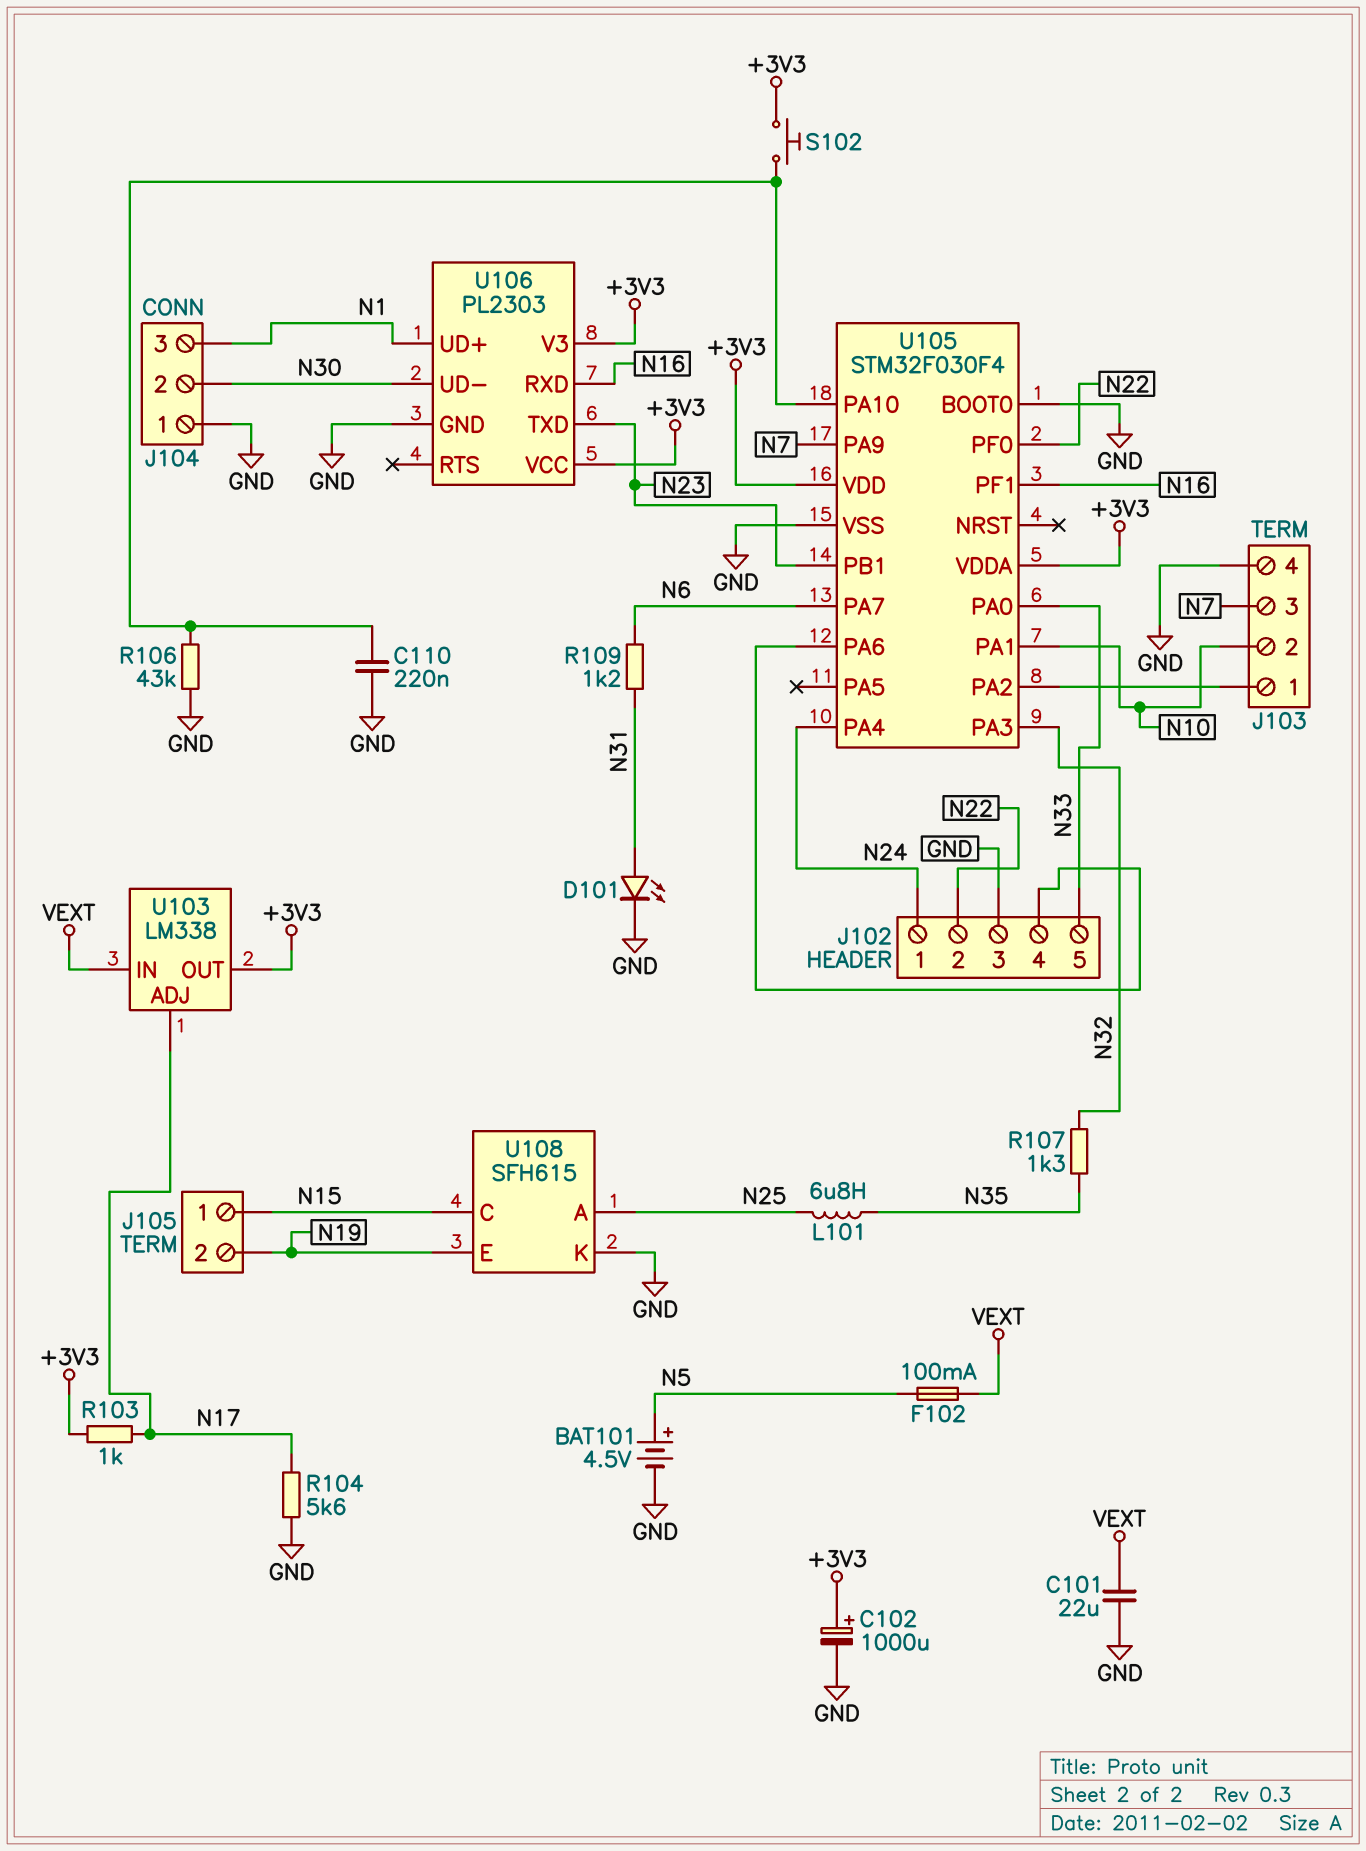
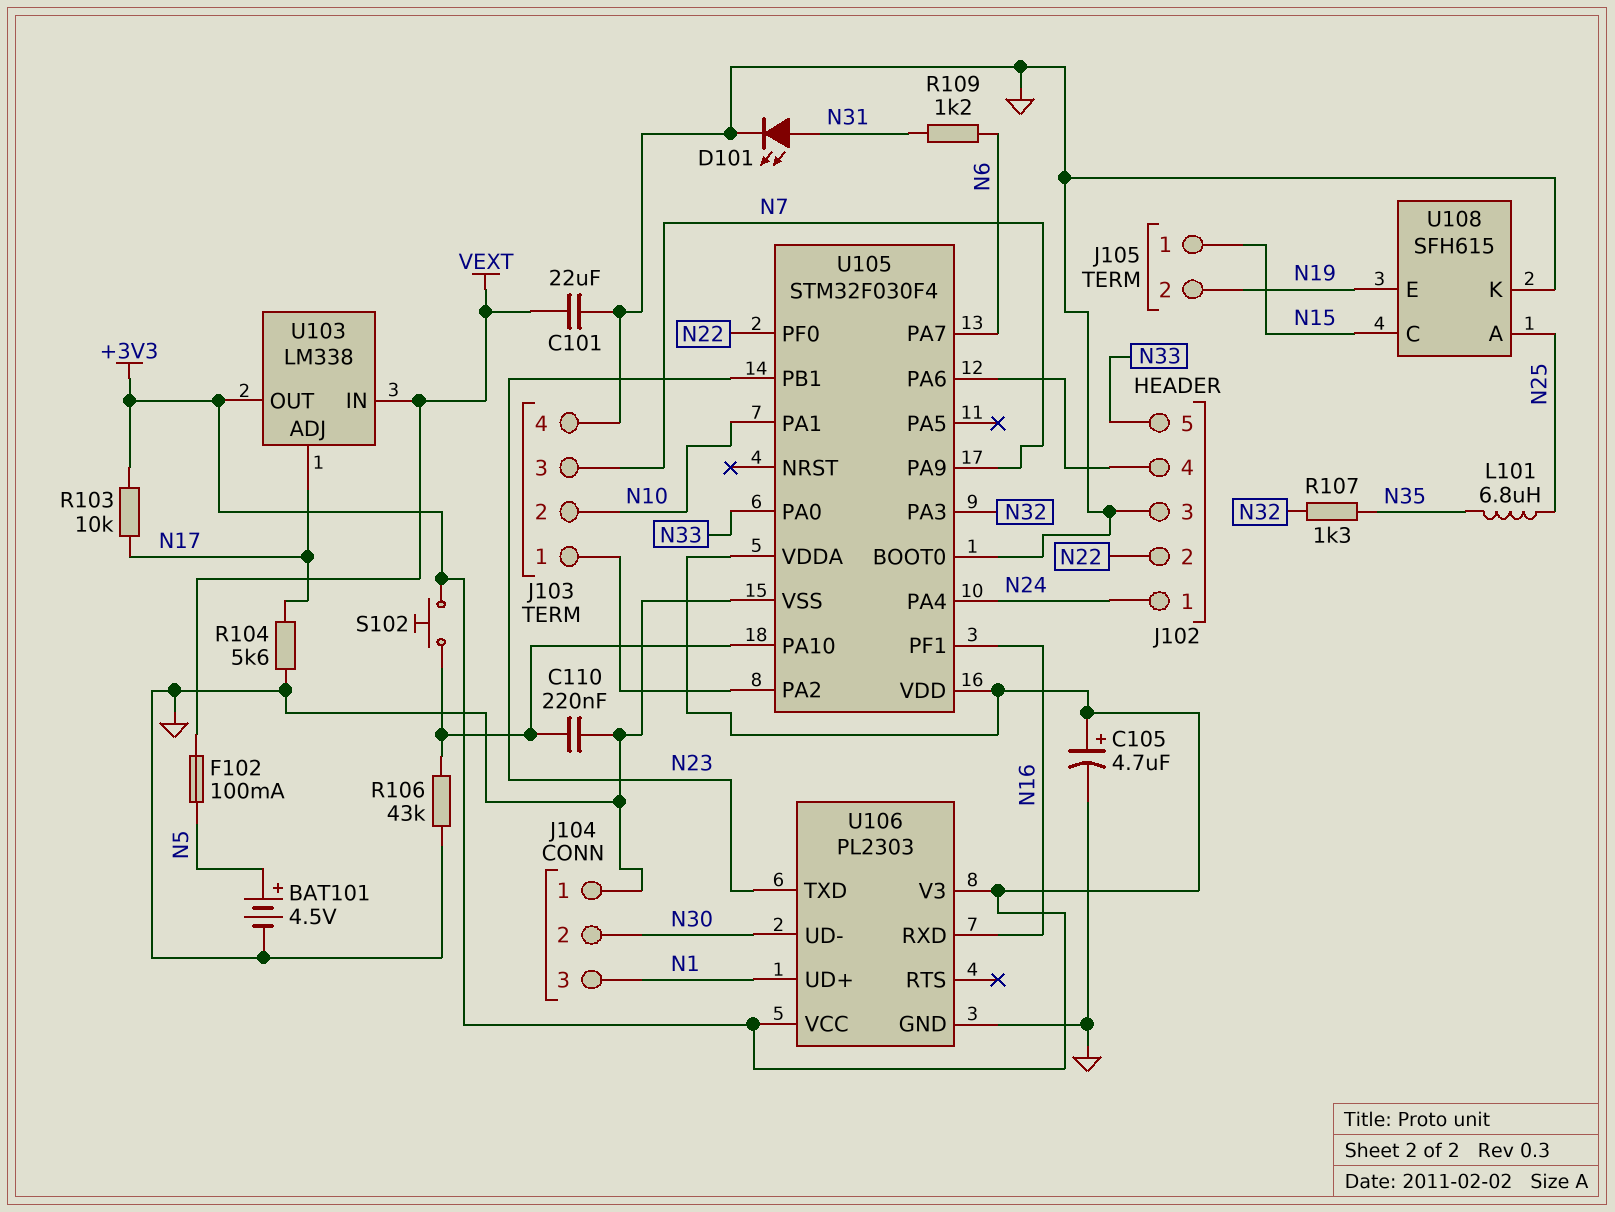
C102: 1000uF (plus +3V3, minus GND) -> none
C105: none -> 4.7uF (plus +3V3, minus GND)
R103: 1k (+3V3, N17) -> 10k (+3V3, N17)

